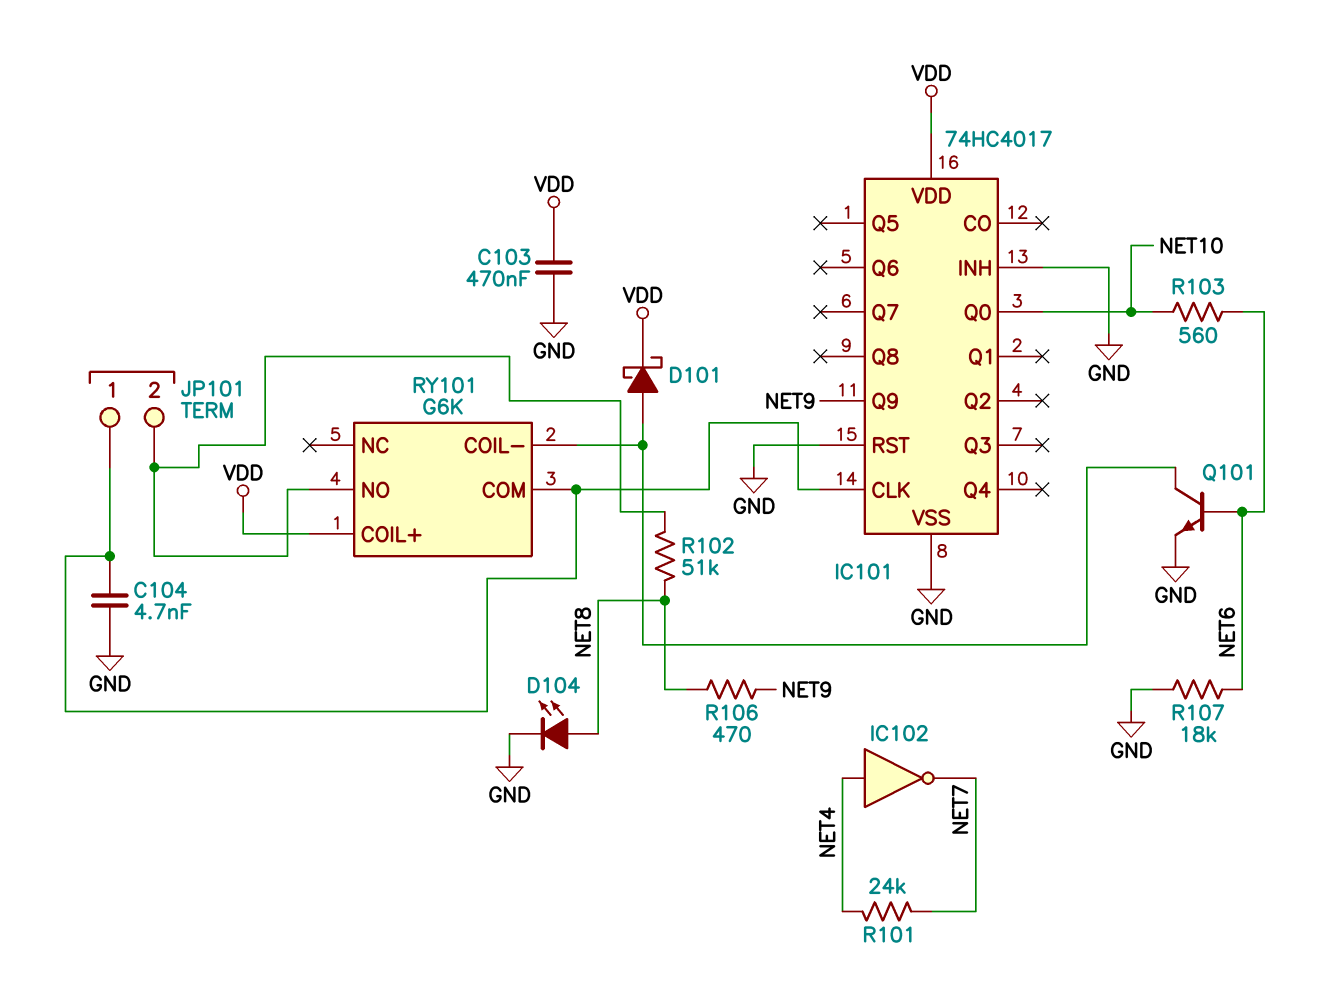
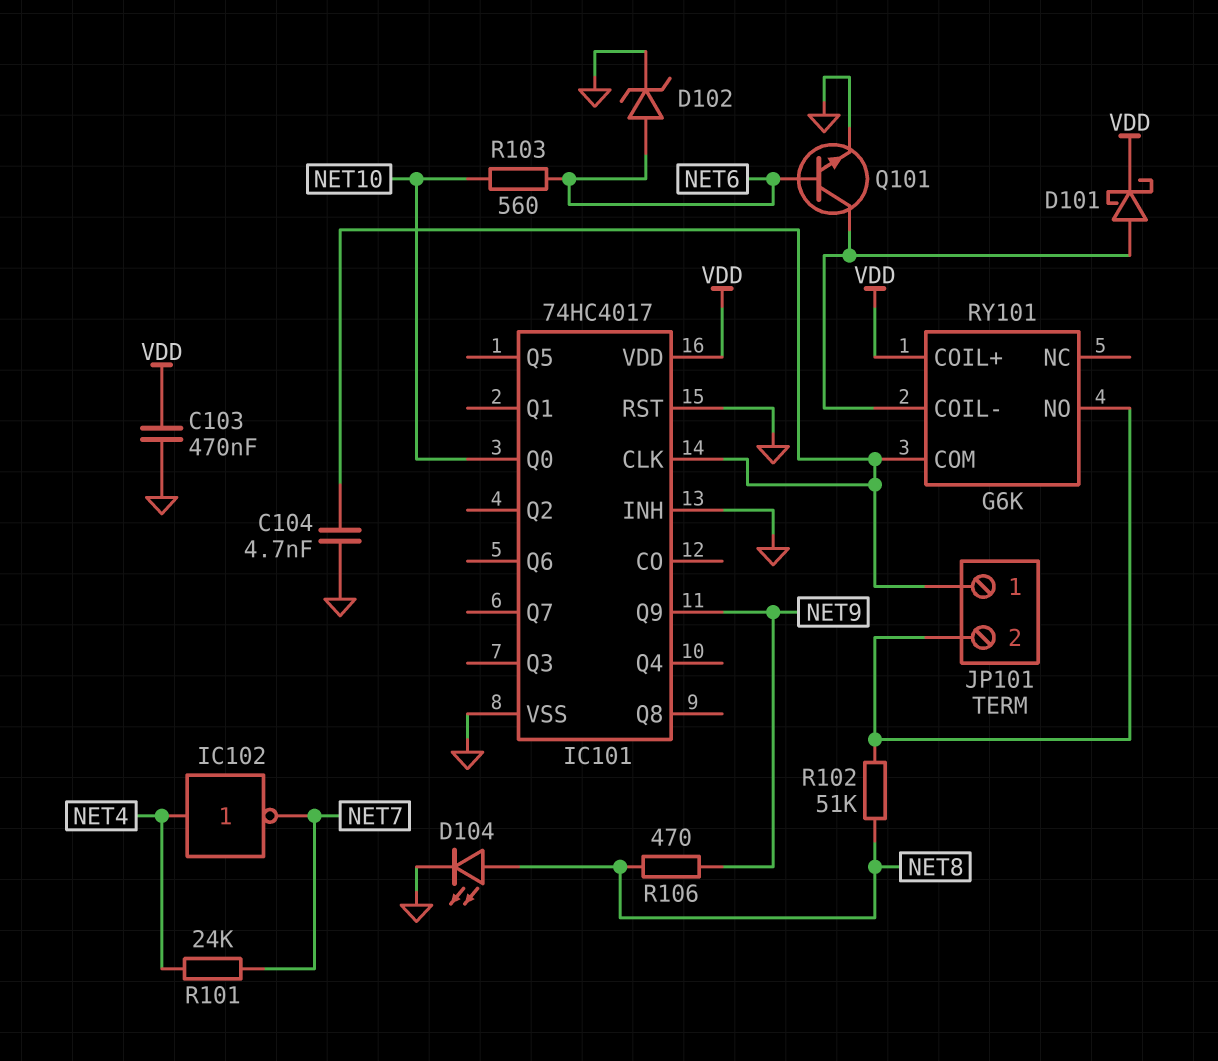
D102: none -> zener (A NET6, K GND)
R107: 18k (GND, NET6) -> none

